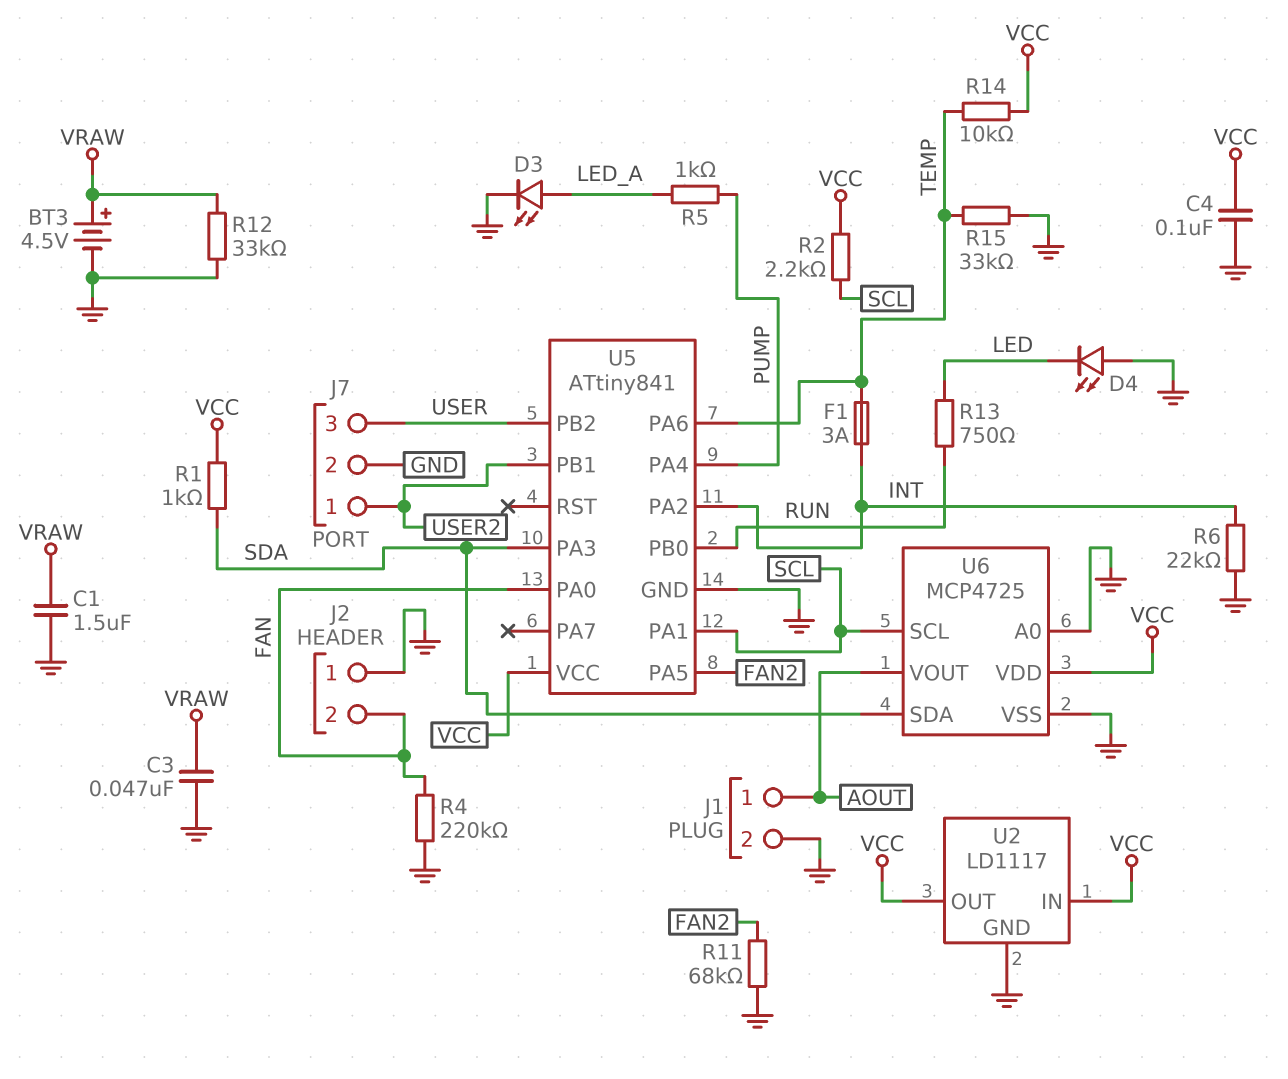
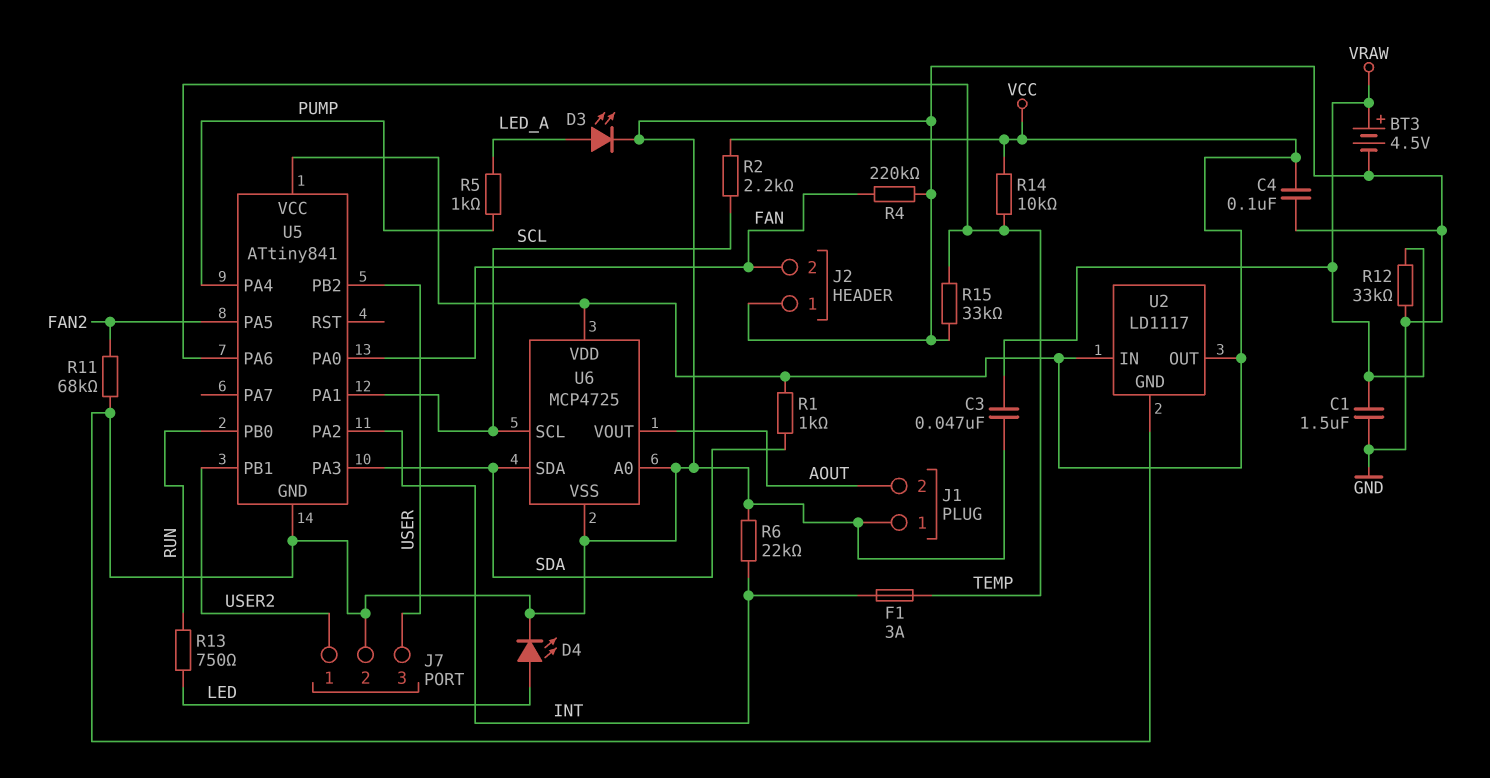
D4: LED (A GND, K LED) -> LED (A LED, K GND)
J1 pin 1: AOUT -> GND
J1 pin 2: GND -> AOUT

